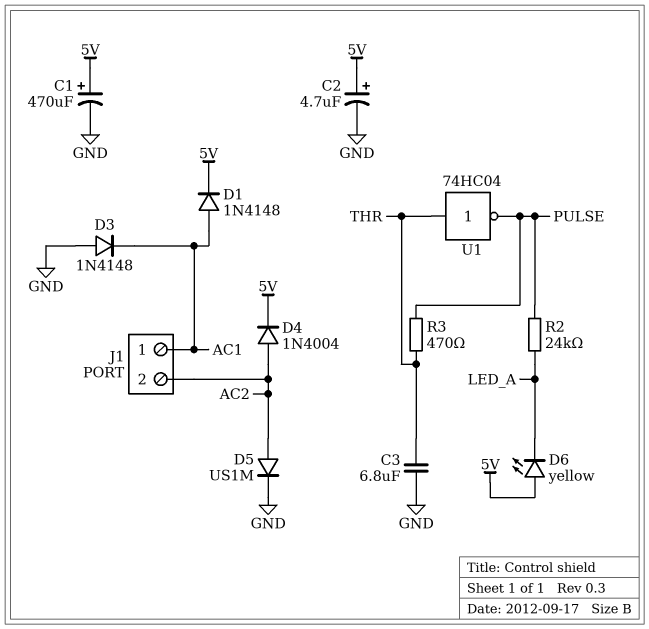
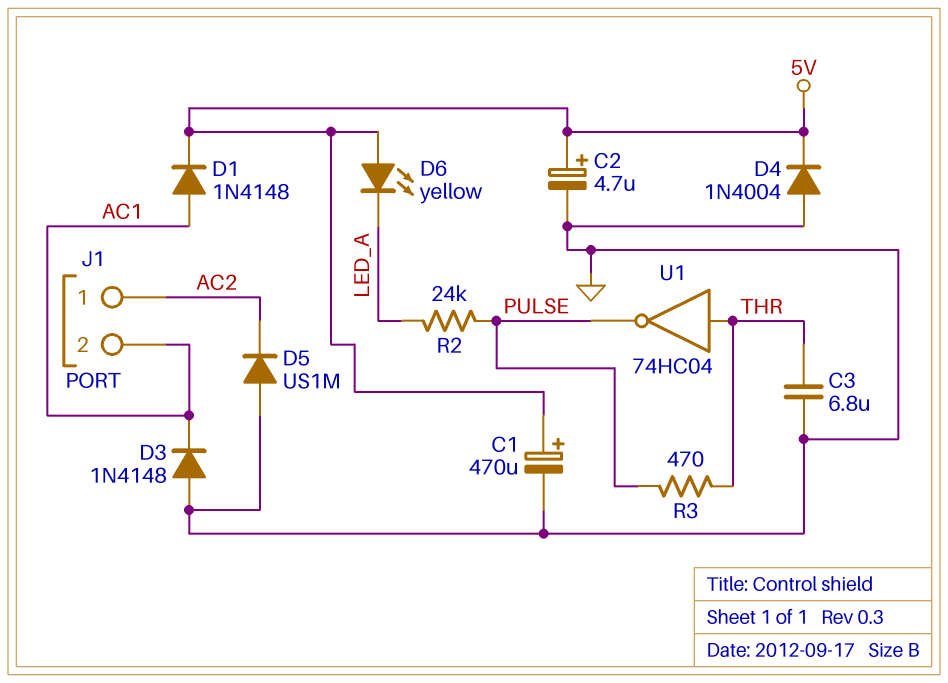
D4: diode 1N4004 (A AC2, K 5V) -> diode 1N4004 (A GND, K 5V)
D5: diode US1M (A AC2, K GND) -> diode US1M (A GND, K AC2)
J1 pin 1: AC1 -> AC2
J1 pin 2: AC2 -> AC1

